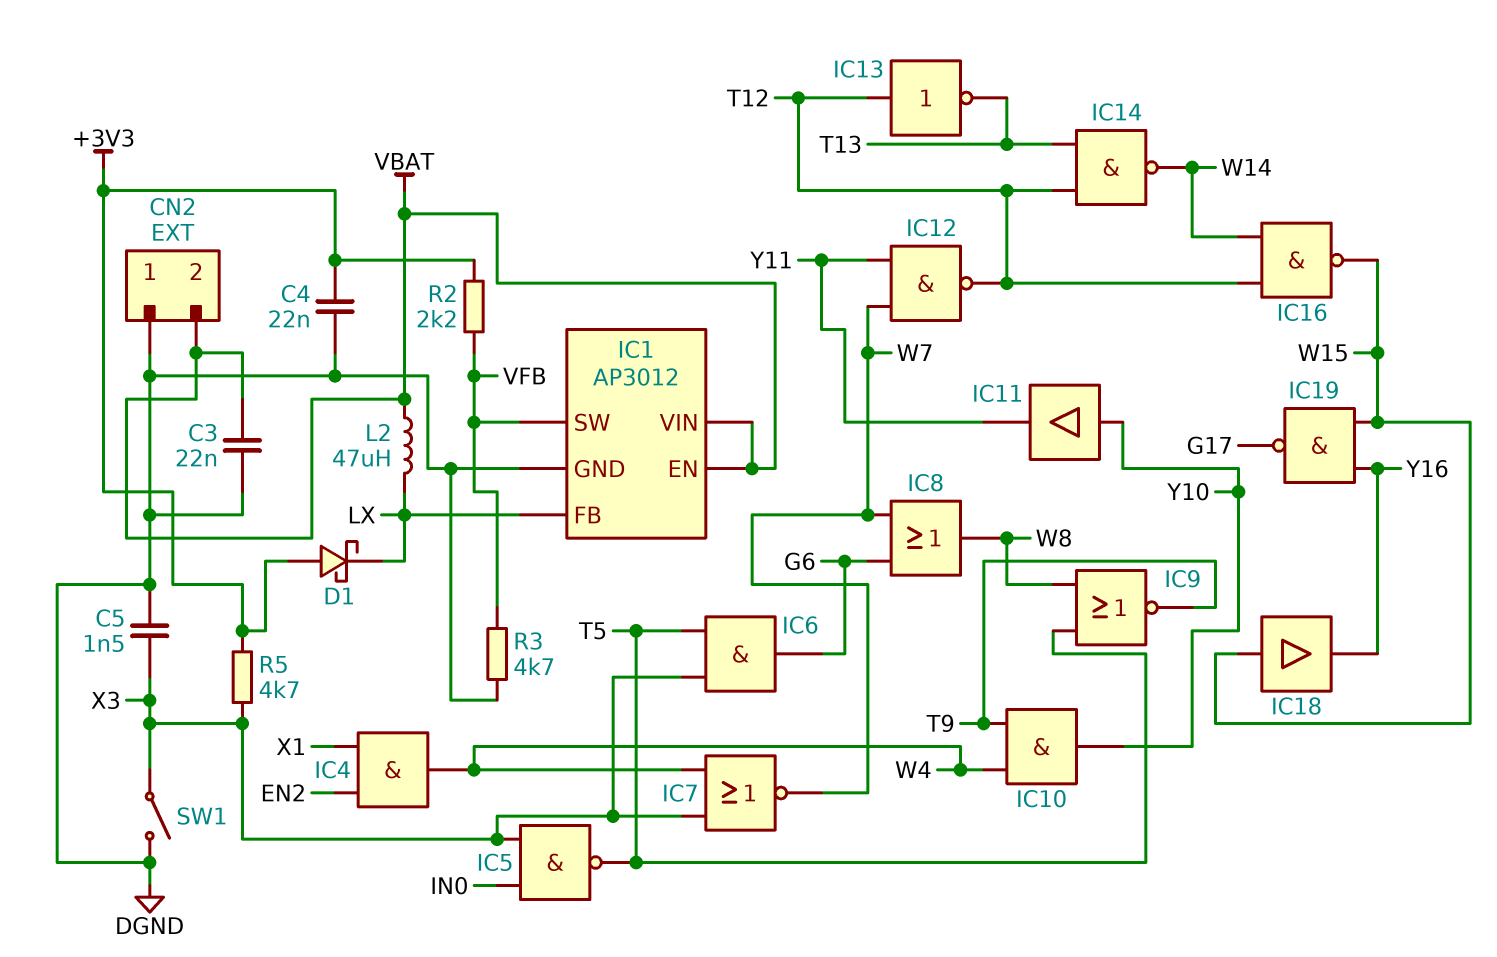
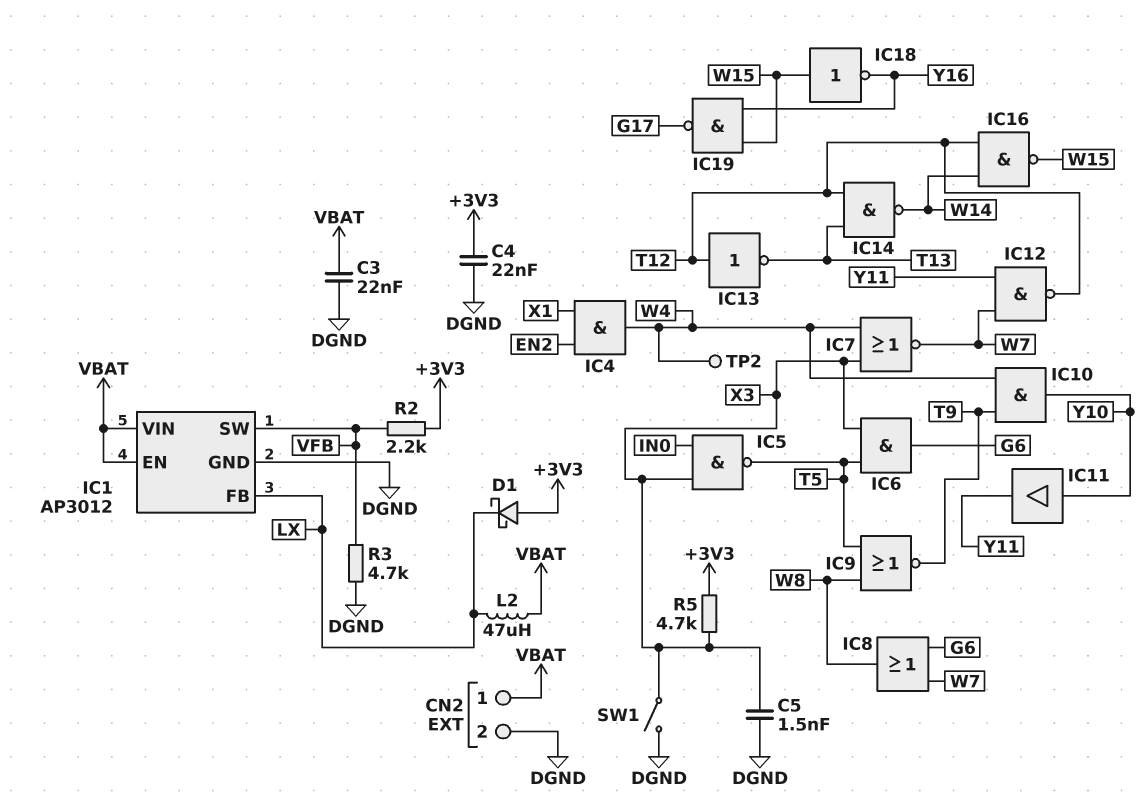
CN2 pin 1: DGND -> VBAT
CN2 pin 2: VBAT -> DGND
IC18: buffer (in W15, out Y16) -> NOT (in W15, out Y16)
TP2: none -> test point (W4)

